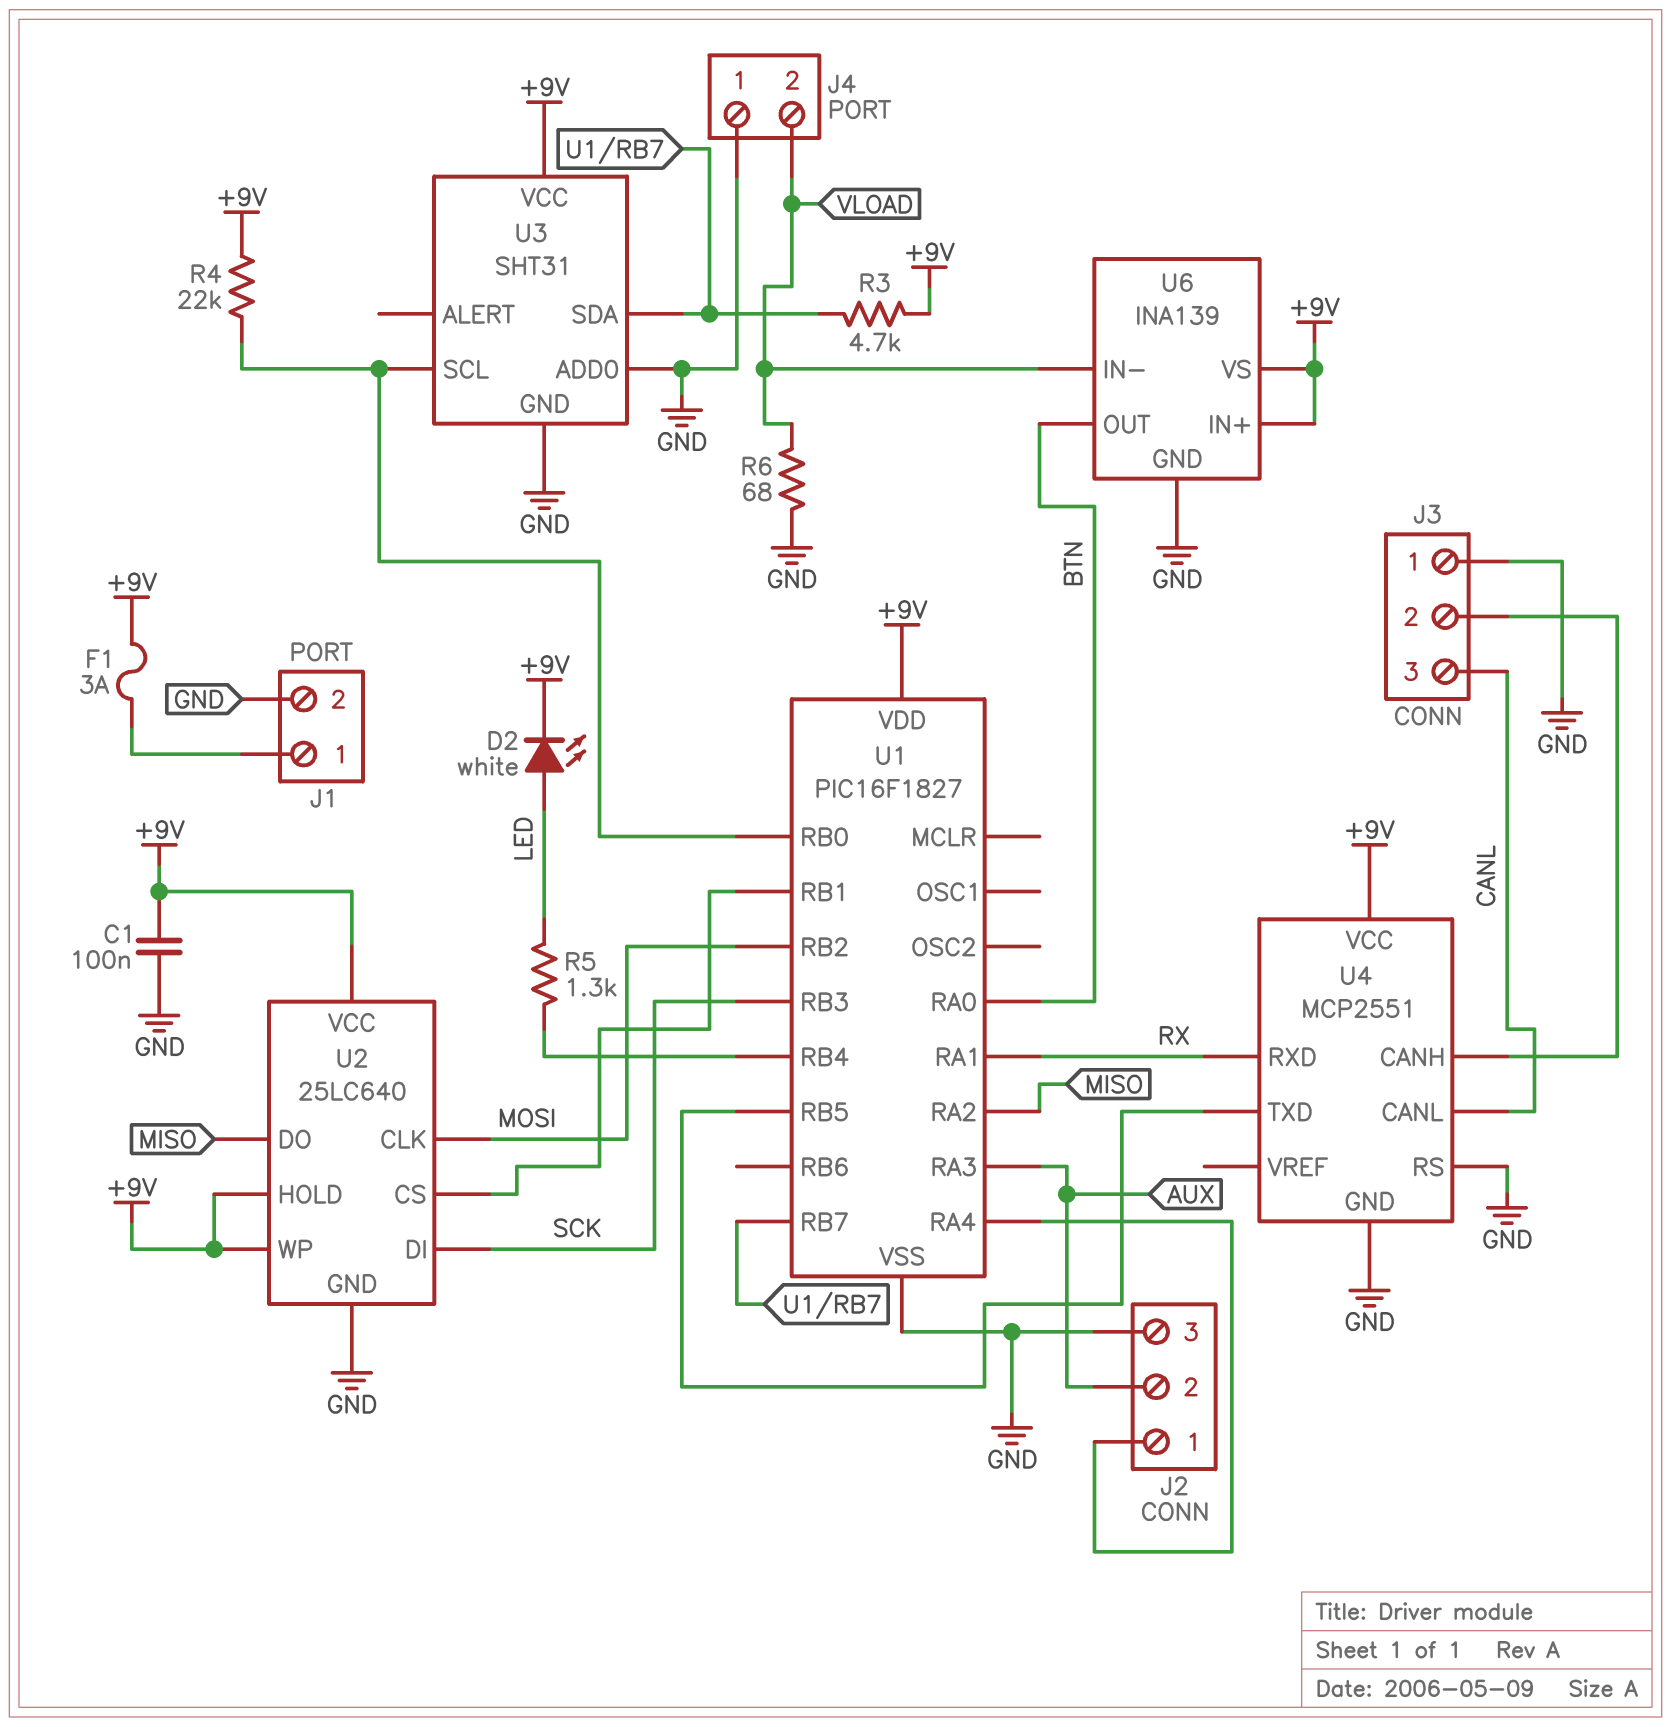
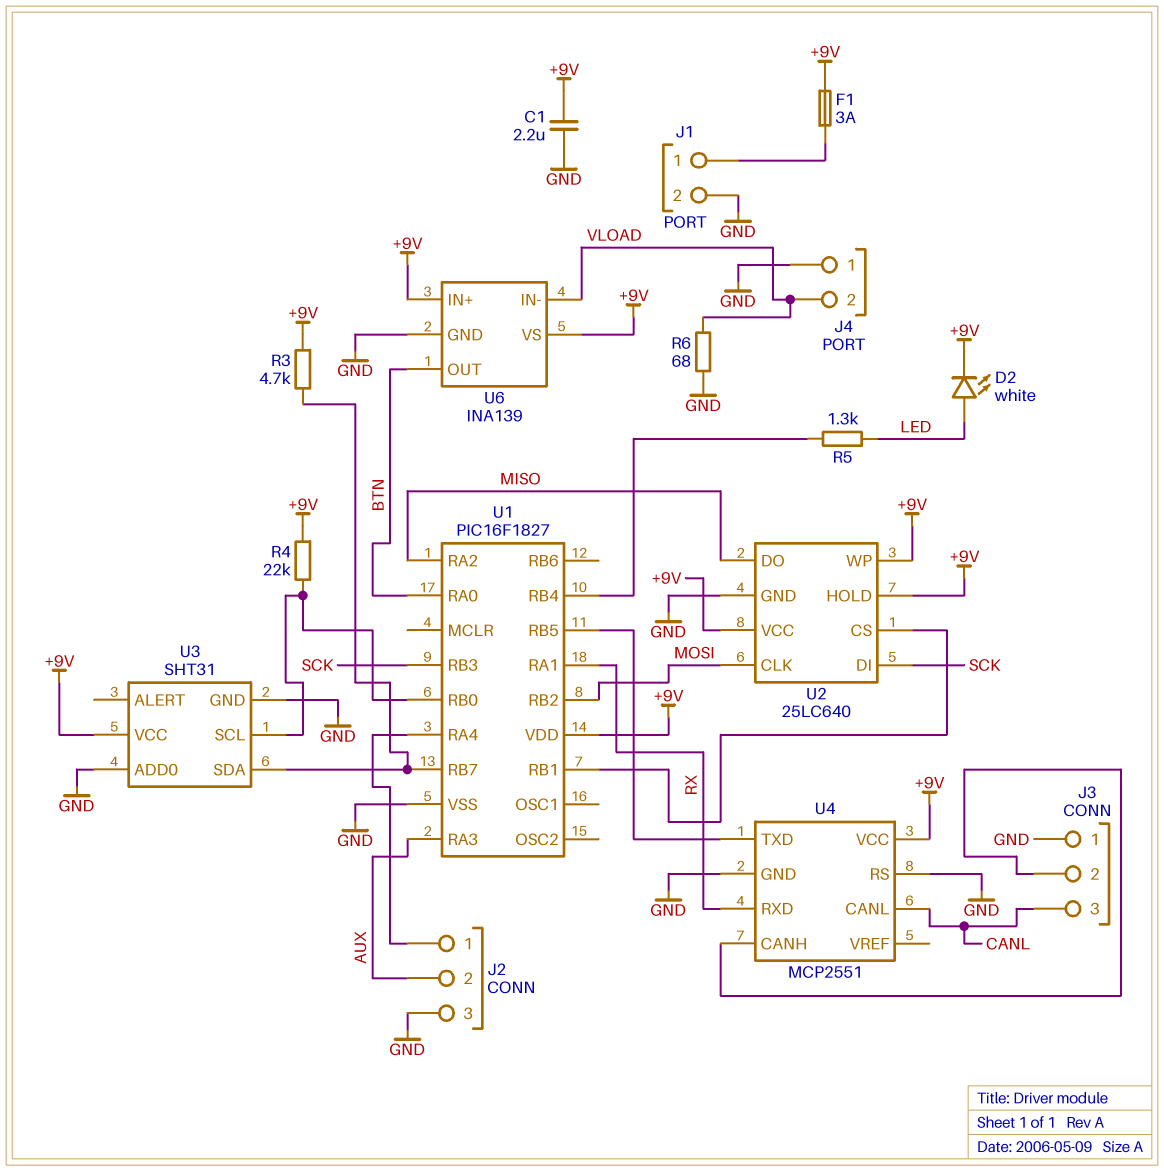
C1: 100nF (+9V, GND) -> 2.2uF (+9V, GND)

